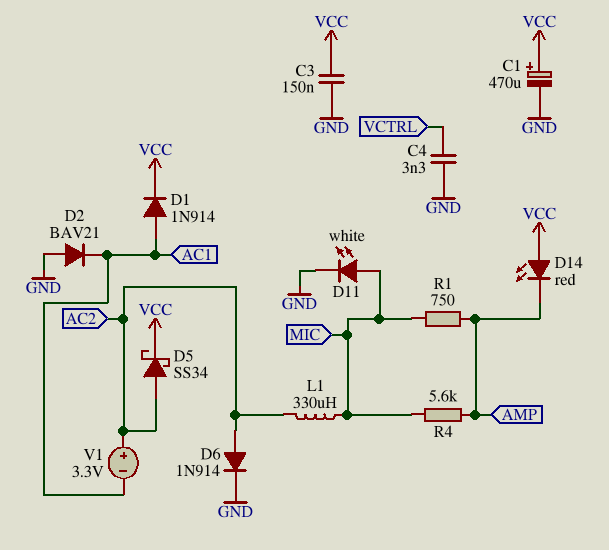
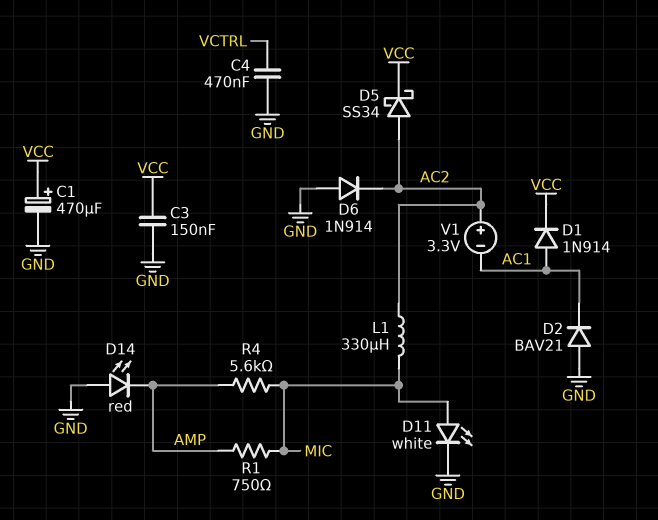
C4: 3.3nF (GND, VCTRL) -> 470nF (GND, VCTRL)
D6: diode 1N914 (A AC2, K GND) -> diode 1N914 (A GND, K AC2)
D14: LED red (A VCC, K AMP) -> LED red (A GND, K AMP)

